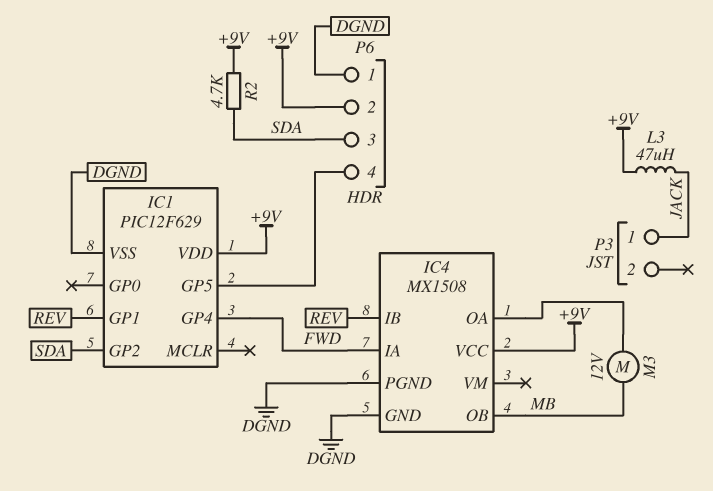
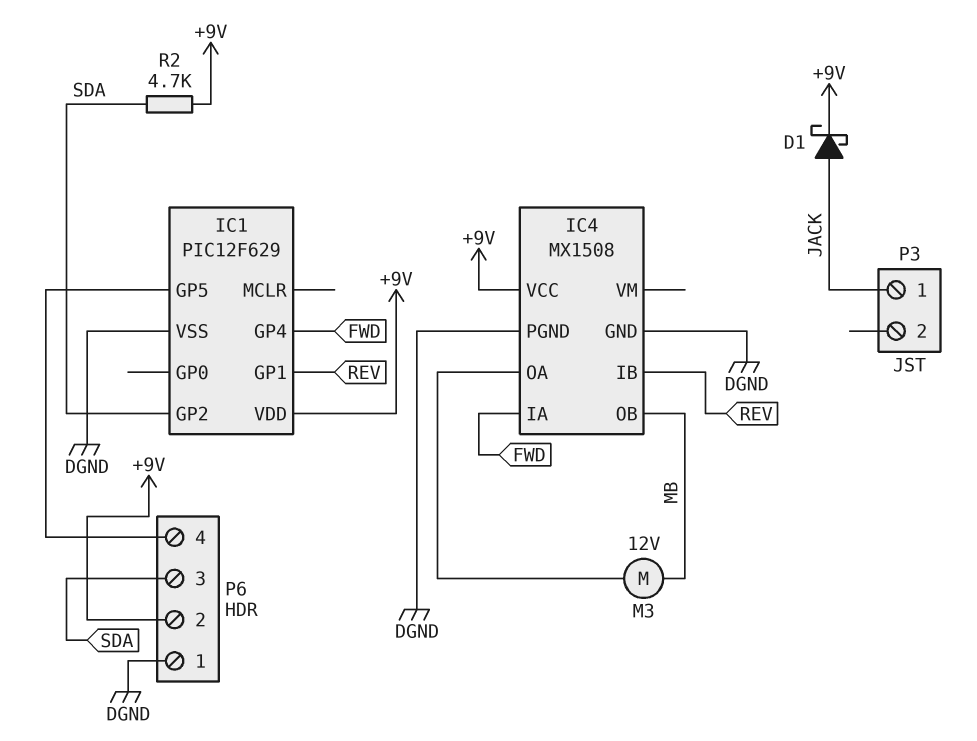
D1: none -> schottky (A JACK, K +9V)
L3: 47uH (+9V, JACK) -> none

